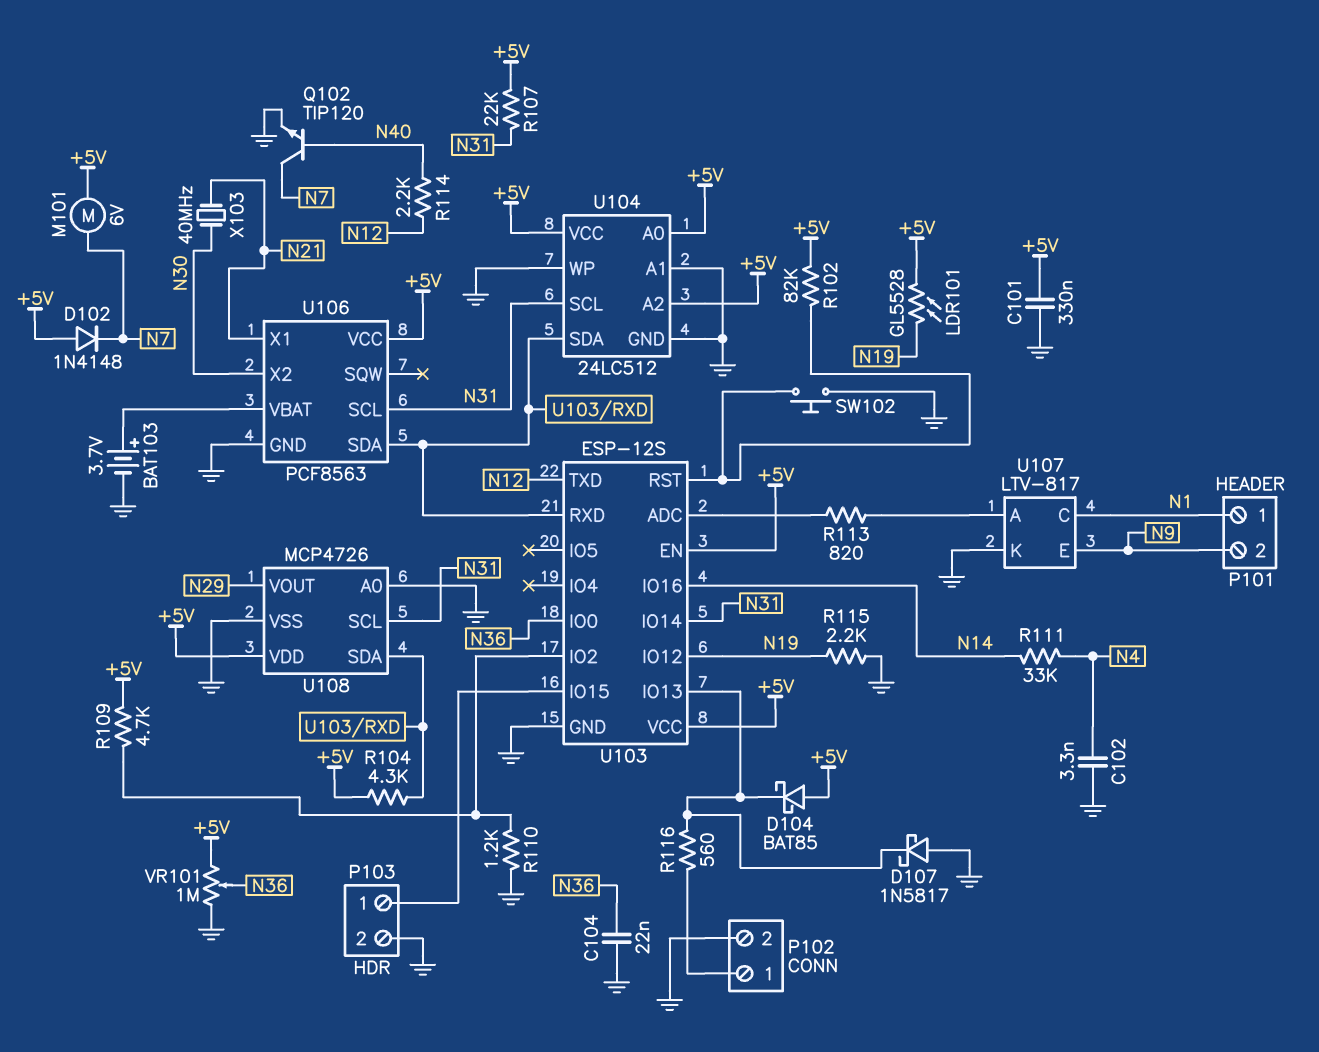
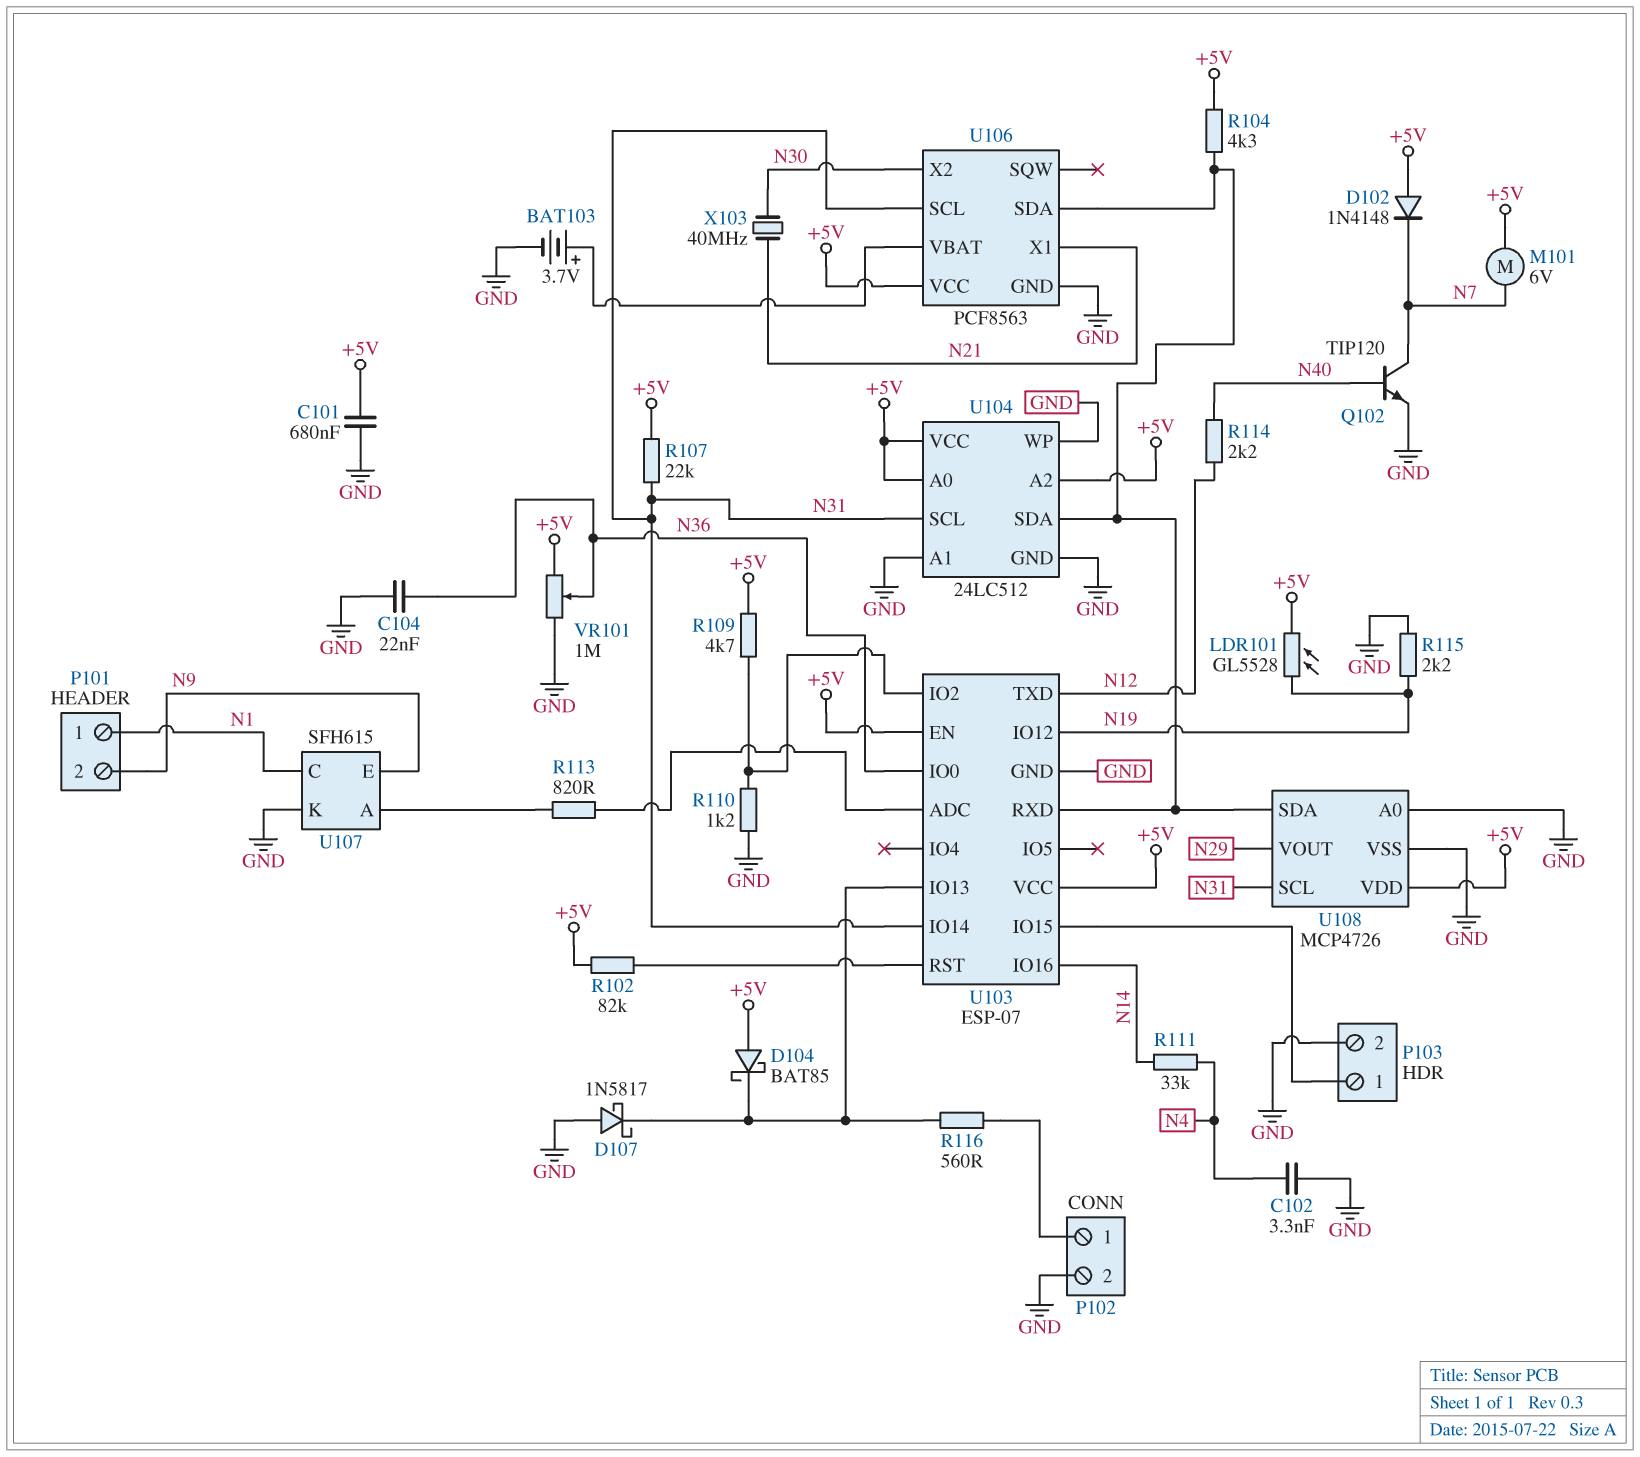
C101: 330nF (+5V, GND) -> 680nF (+5V, GND)
SW102: button (GND, U103/RST) -> none
U103: ESP-12S -> ESP-07
U107: LTV-817 -> SFH615

